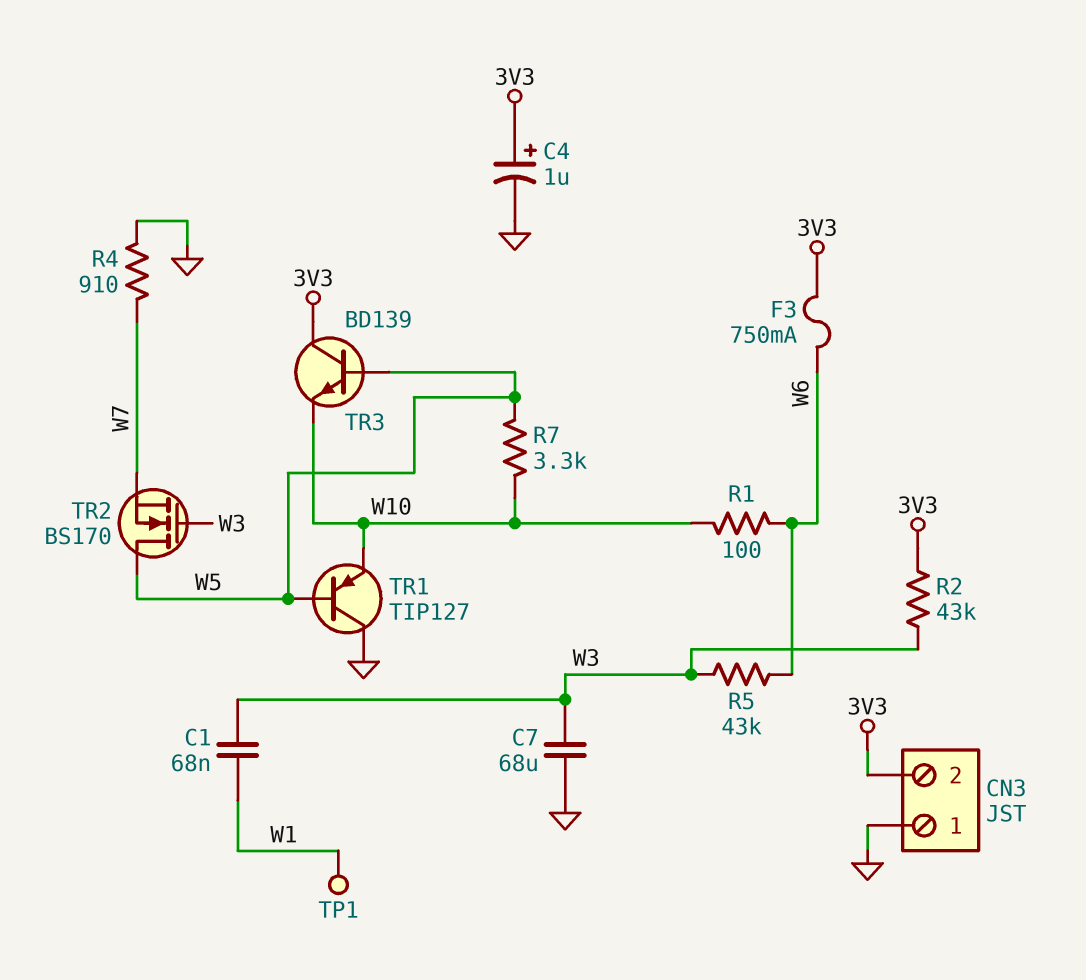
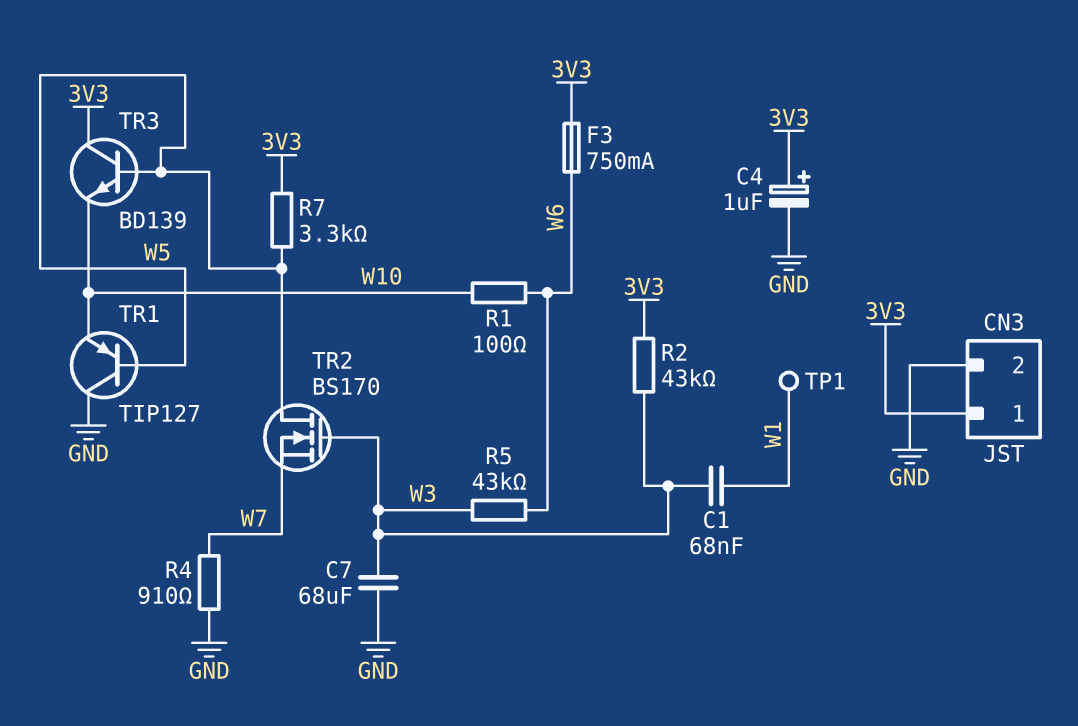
CN3 pin 1: GND -> 3V3
CN3 pin 2: 3V3 -> GND
R7: 3.3k (W5, W10) -> 3.3k (3V3, W5)

